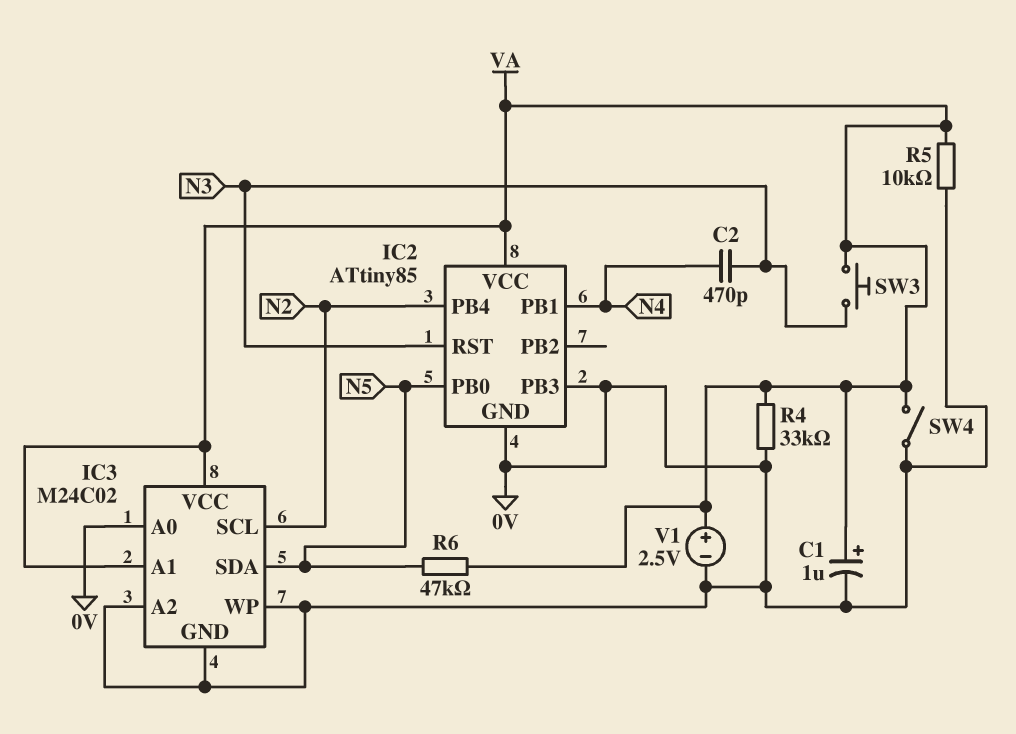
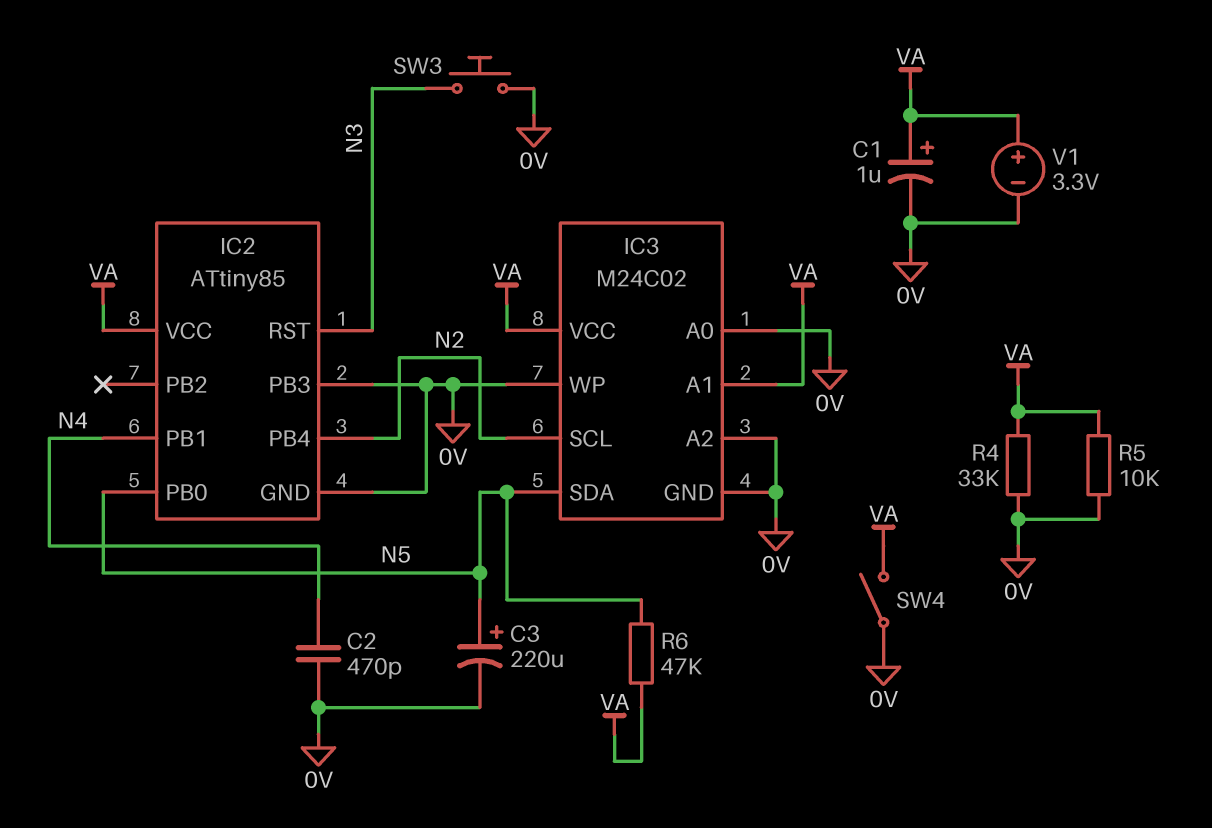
C2: 470pF (N3, N4) -> 470pF (0V, N4)
C3: none -> 220uF (plus N5, minus 0V)
SW3: button (N3, VA) -> button (0V, N3)
V1: 2.5V (plus VA, minus 0V) -> 3.3V (plus VA, minus 0V)

